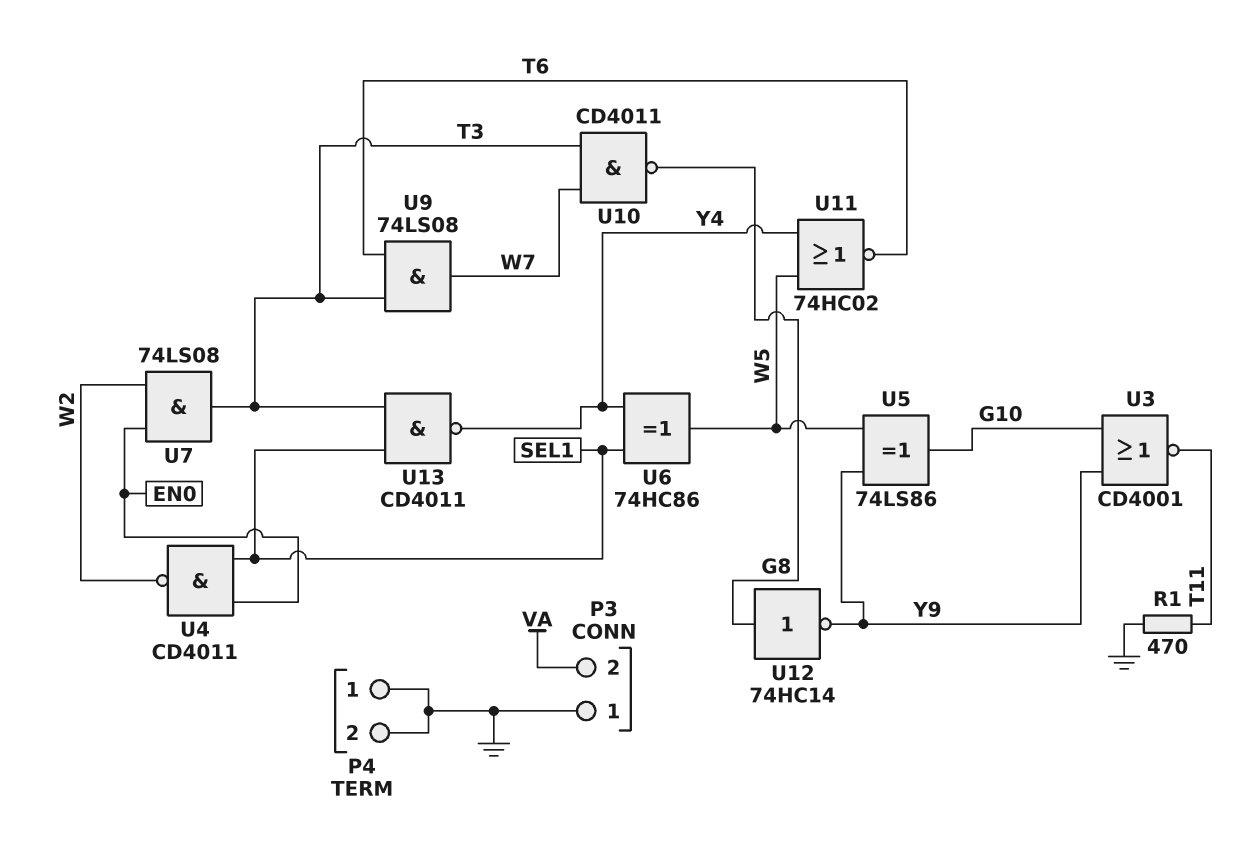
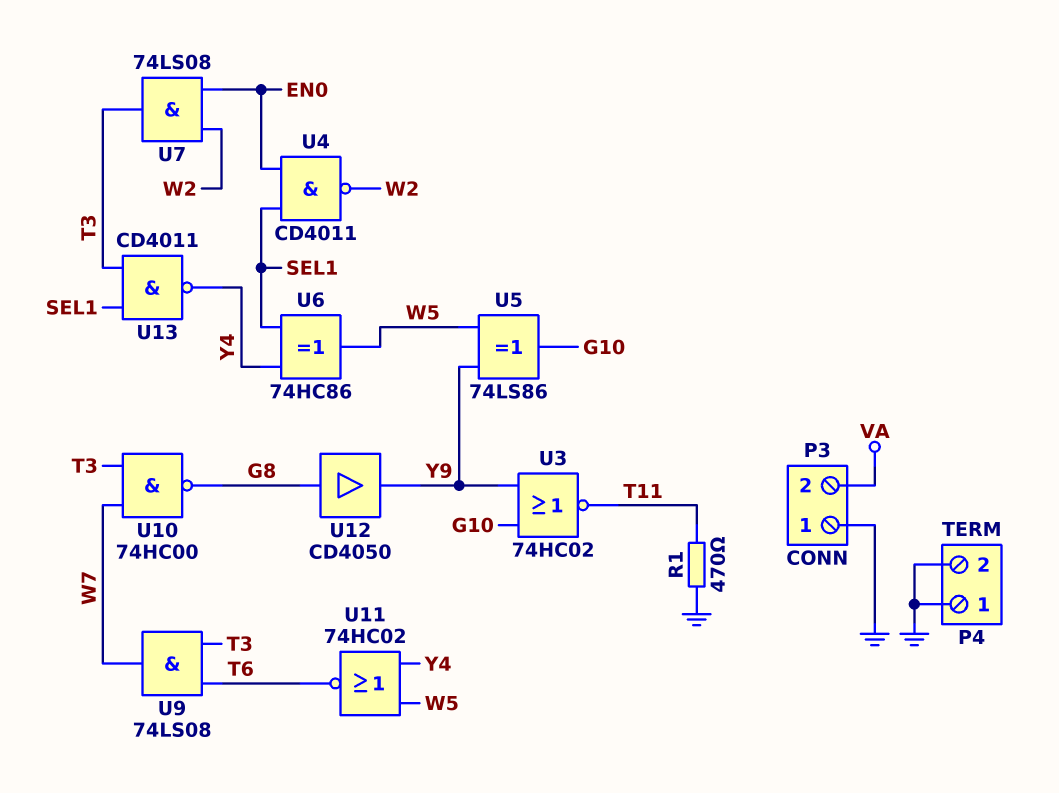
U3: NOR CD4001 (in G10, in Y9, out T11) -> NOR 74HC02 (in G10, in Y9, out T11)
U10: NAND CD4011 (in T3, in W7, out G8) -> NAND 74HC00 (in T3, in W7, out G8)
U12: NOT 74HC14 (in G8, out Y9) -> buffer CD4050 (in G8, out Y9)

